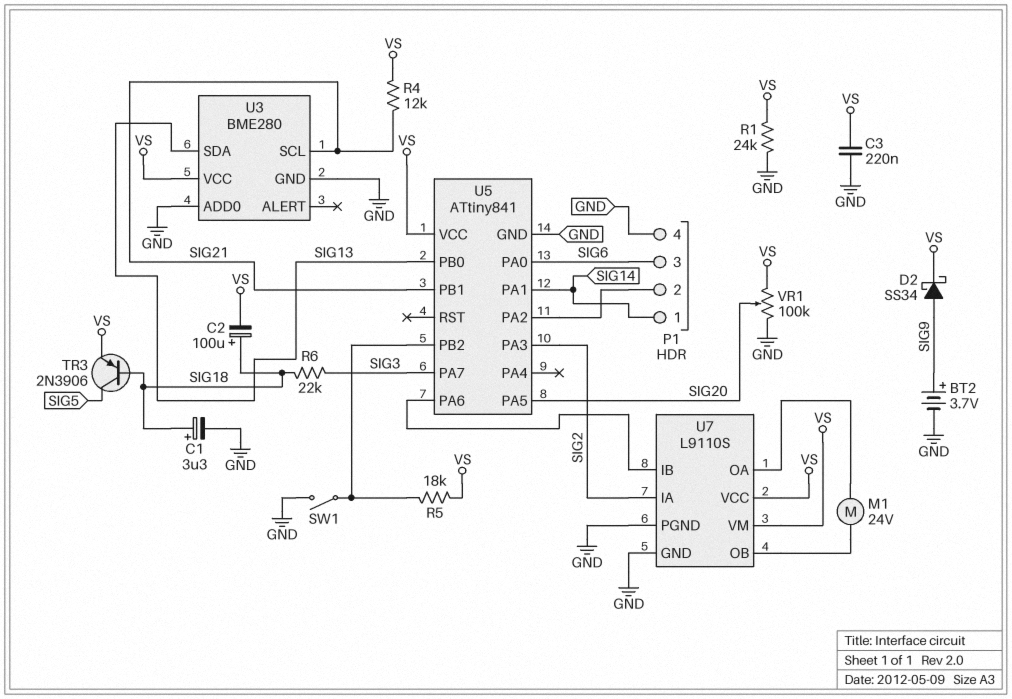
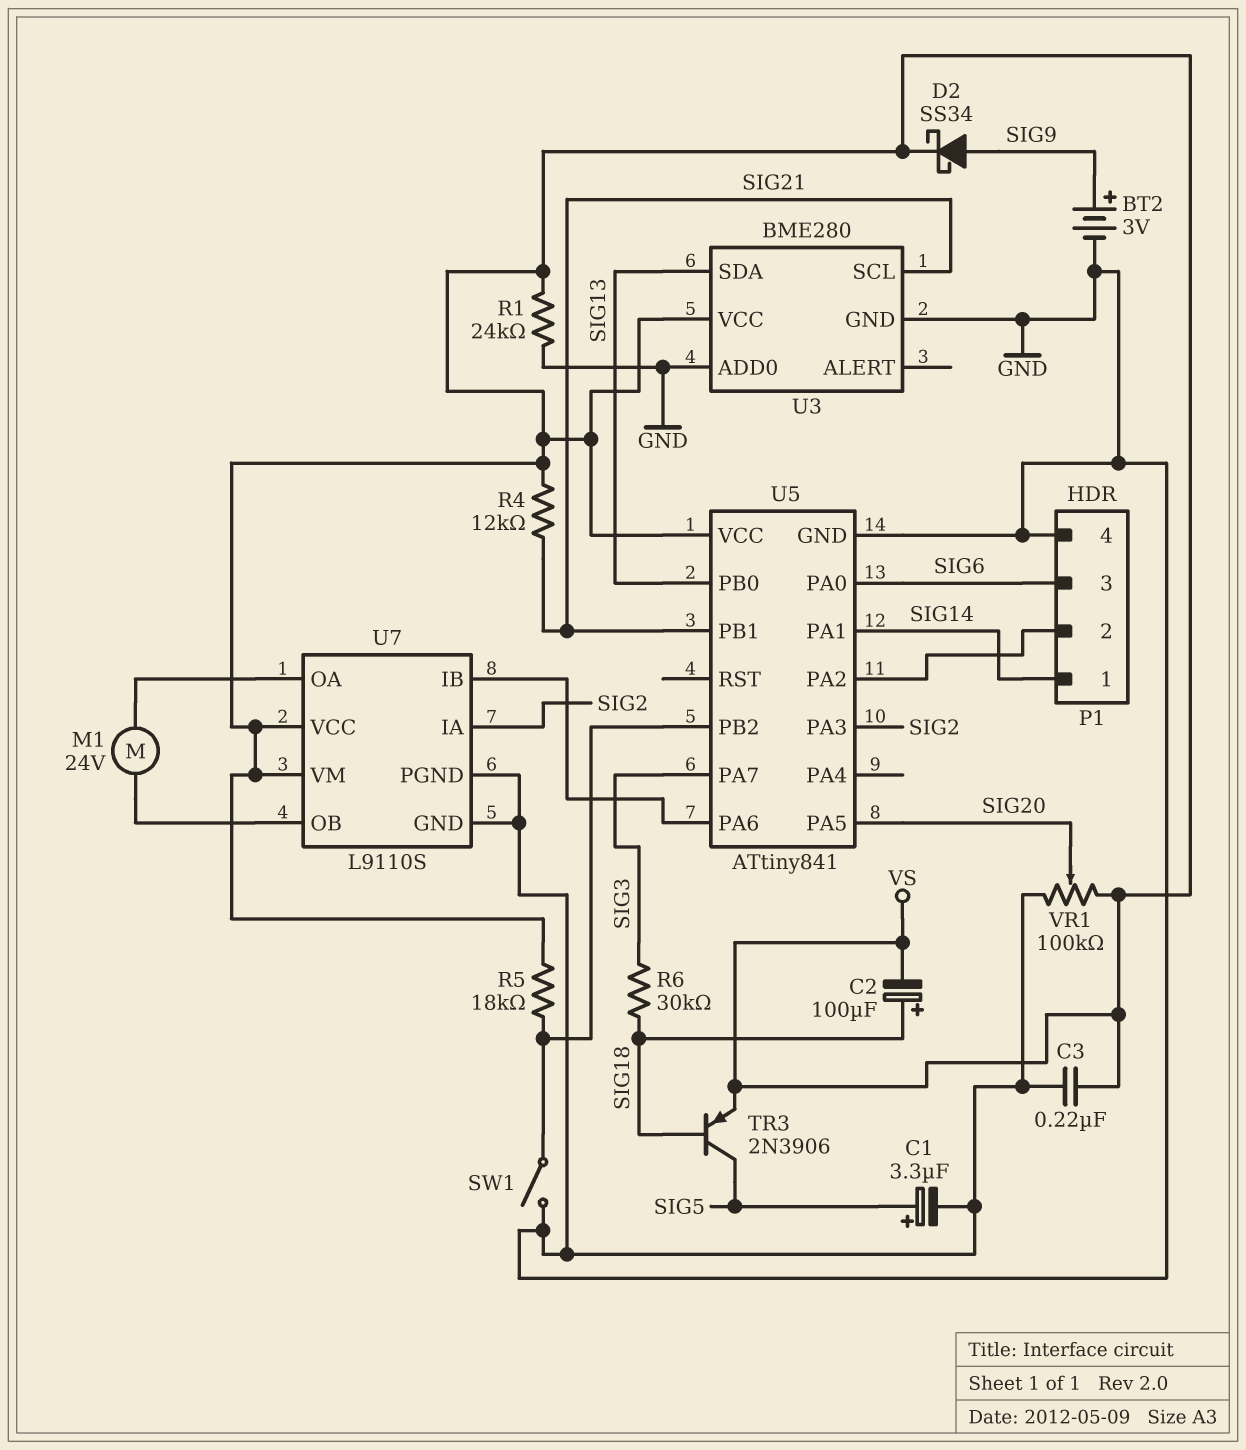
BT2: 3.7V (plus SIG9, minus GND) -> 3V (plus SIG9, minus GND)
C1: 3.3uF (plus SIG18, minus GND) -> 3.3uF (plus SIG5, minus GND)
R6: 22k (SIG3, SIG18) -> 30k (SIG3, SIG18)

